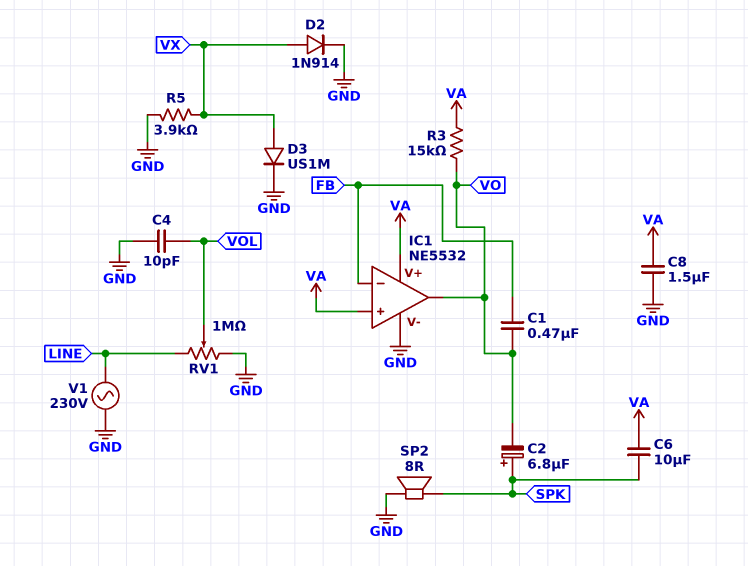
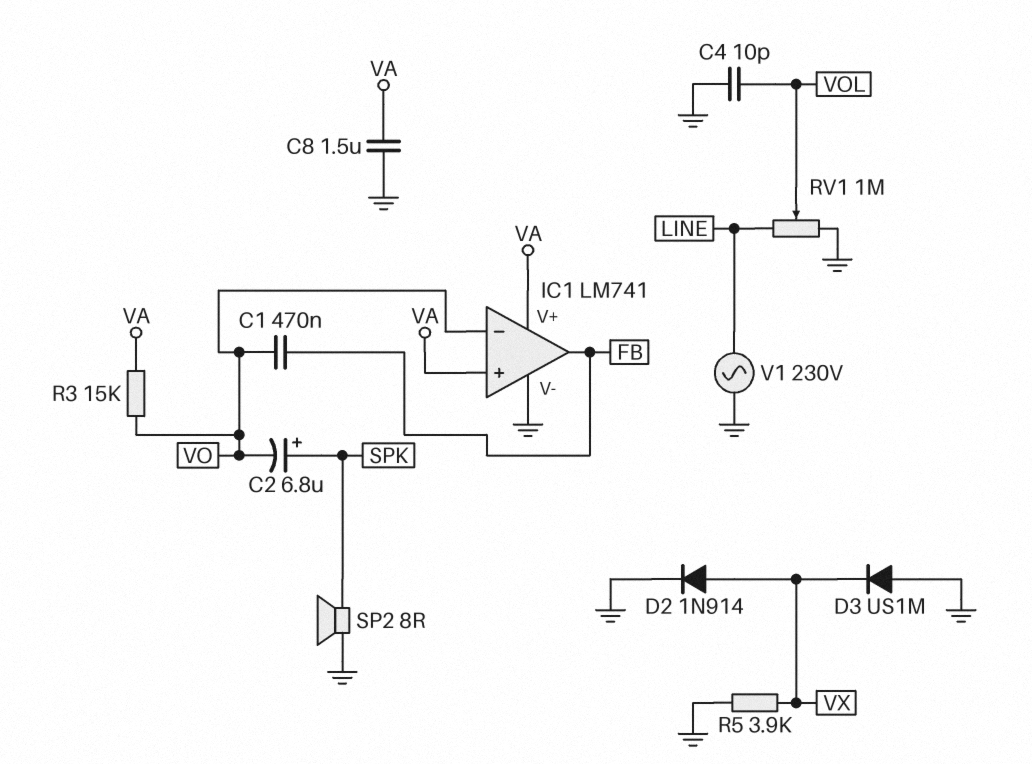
C6: 10uF (SPK, VA) -> none
D3: diode US1M (A VX, K GND) -> diode US1M (A GND, K VX)
IC1: NE5532 -> LM741
IC1 pin in-: FB -> VO
IC1 pin out: VO -> FB

